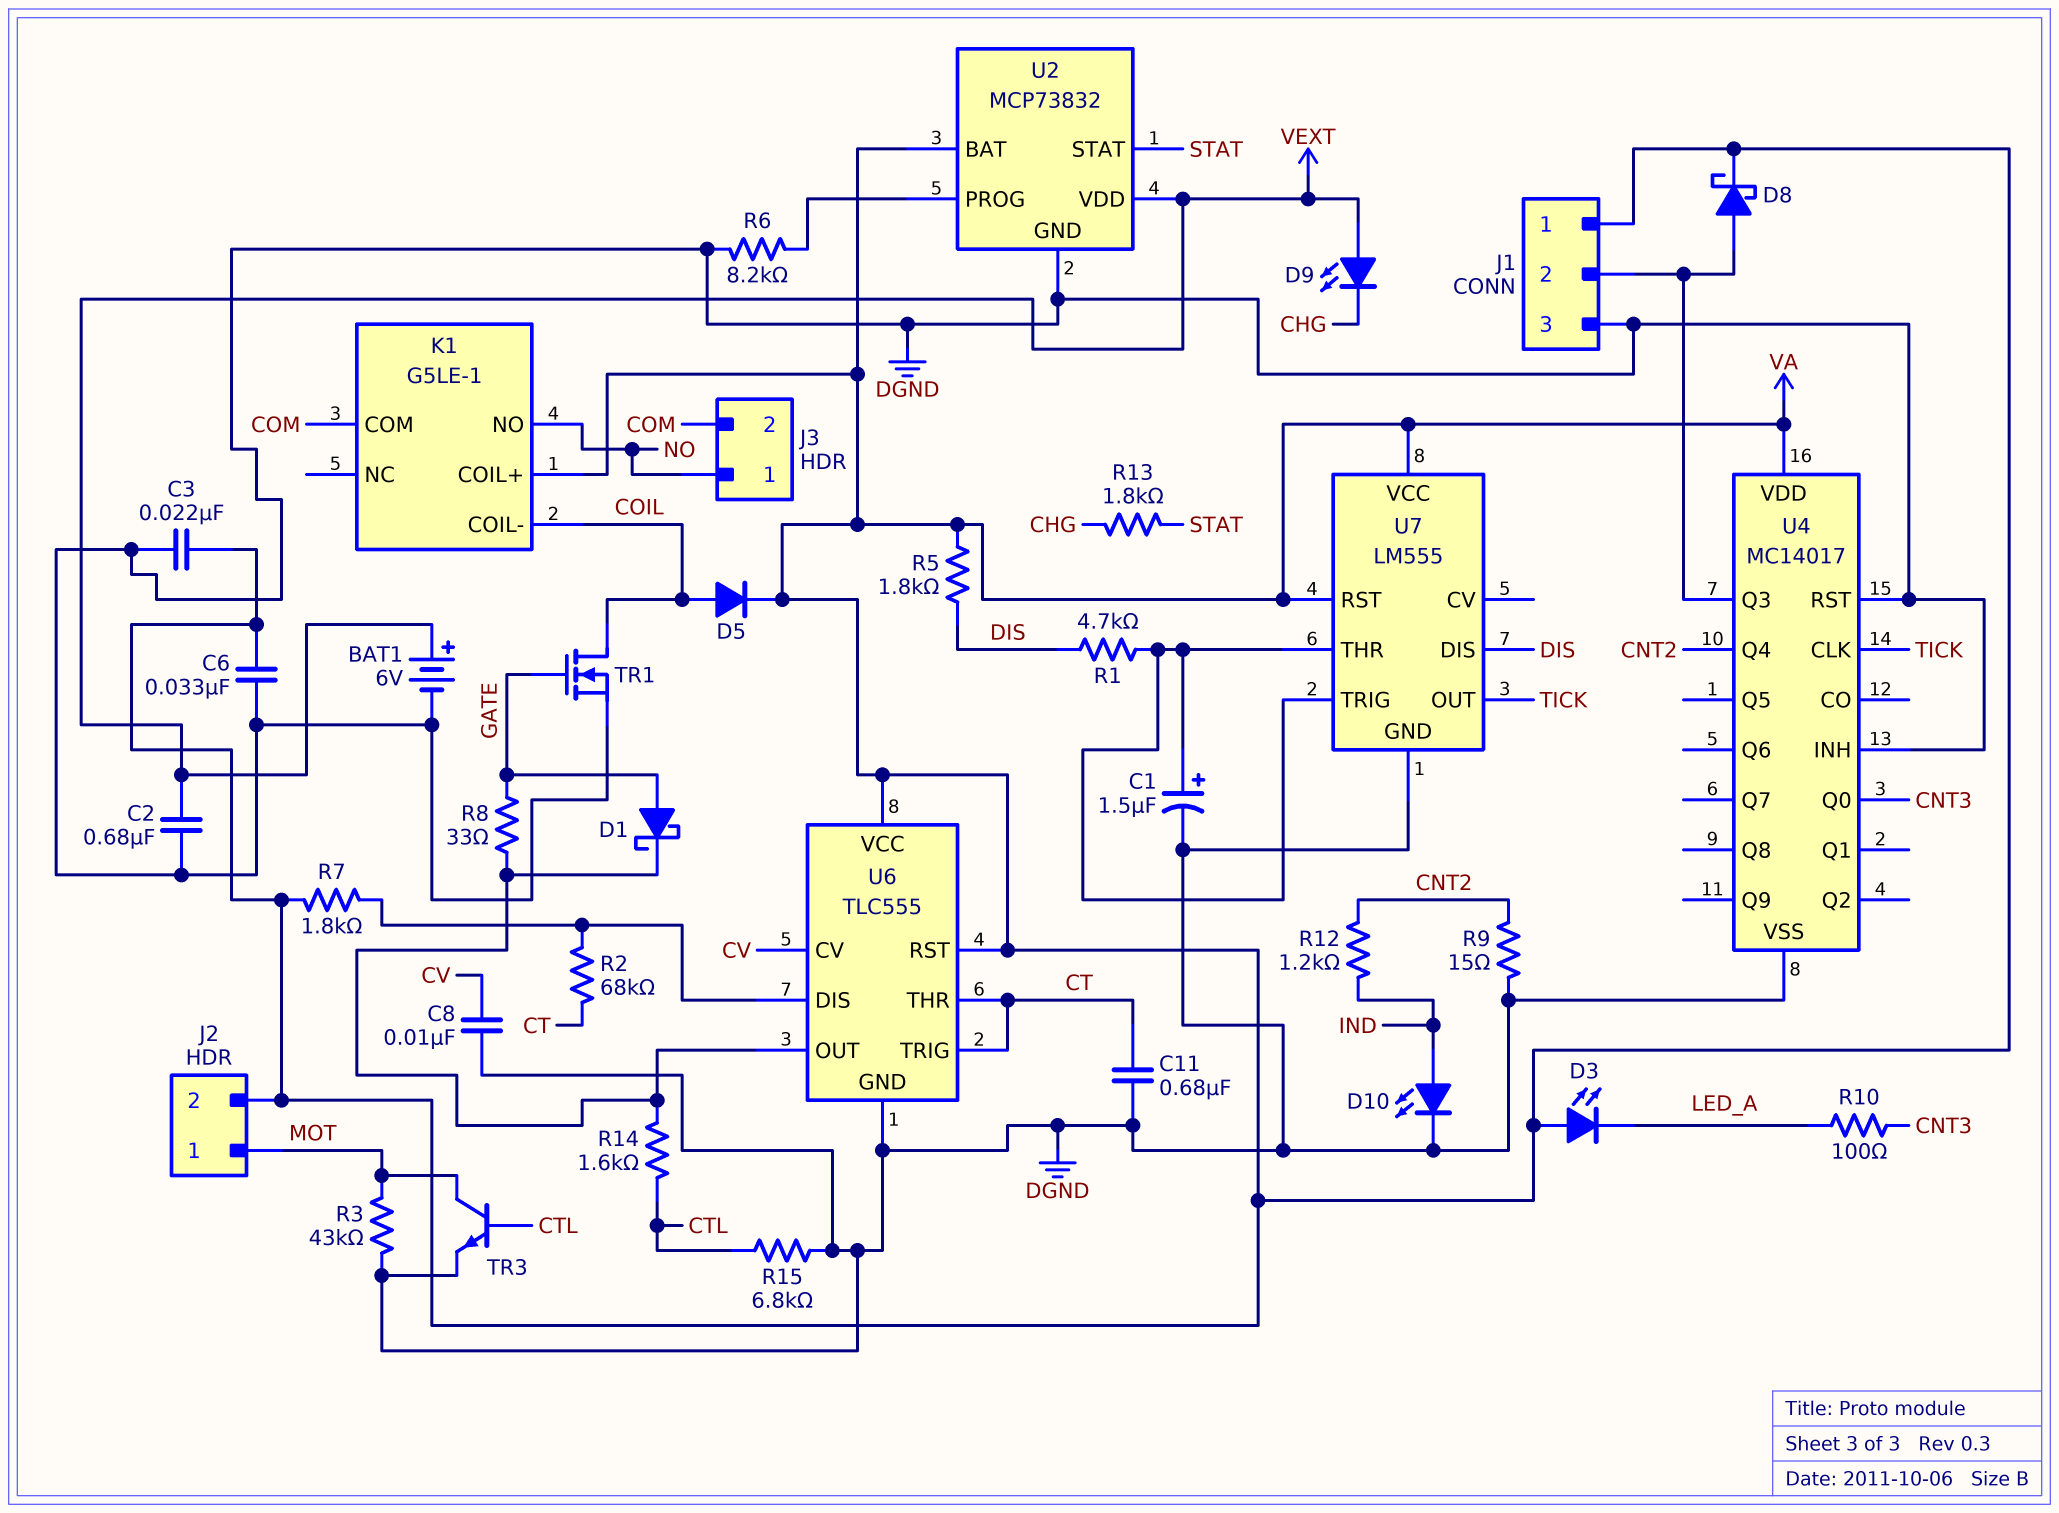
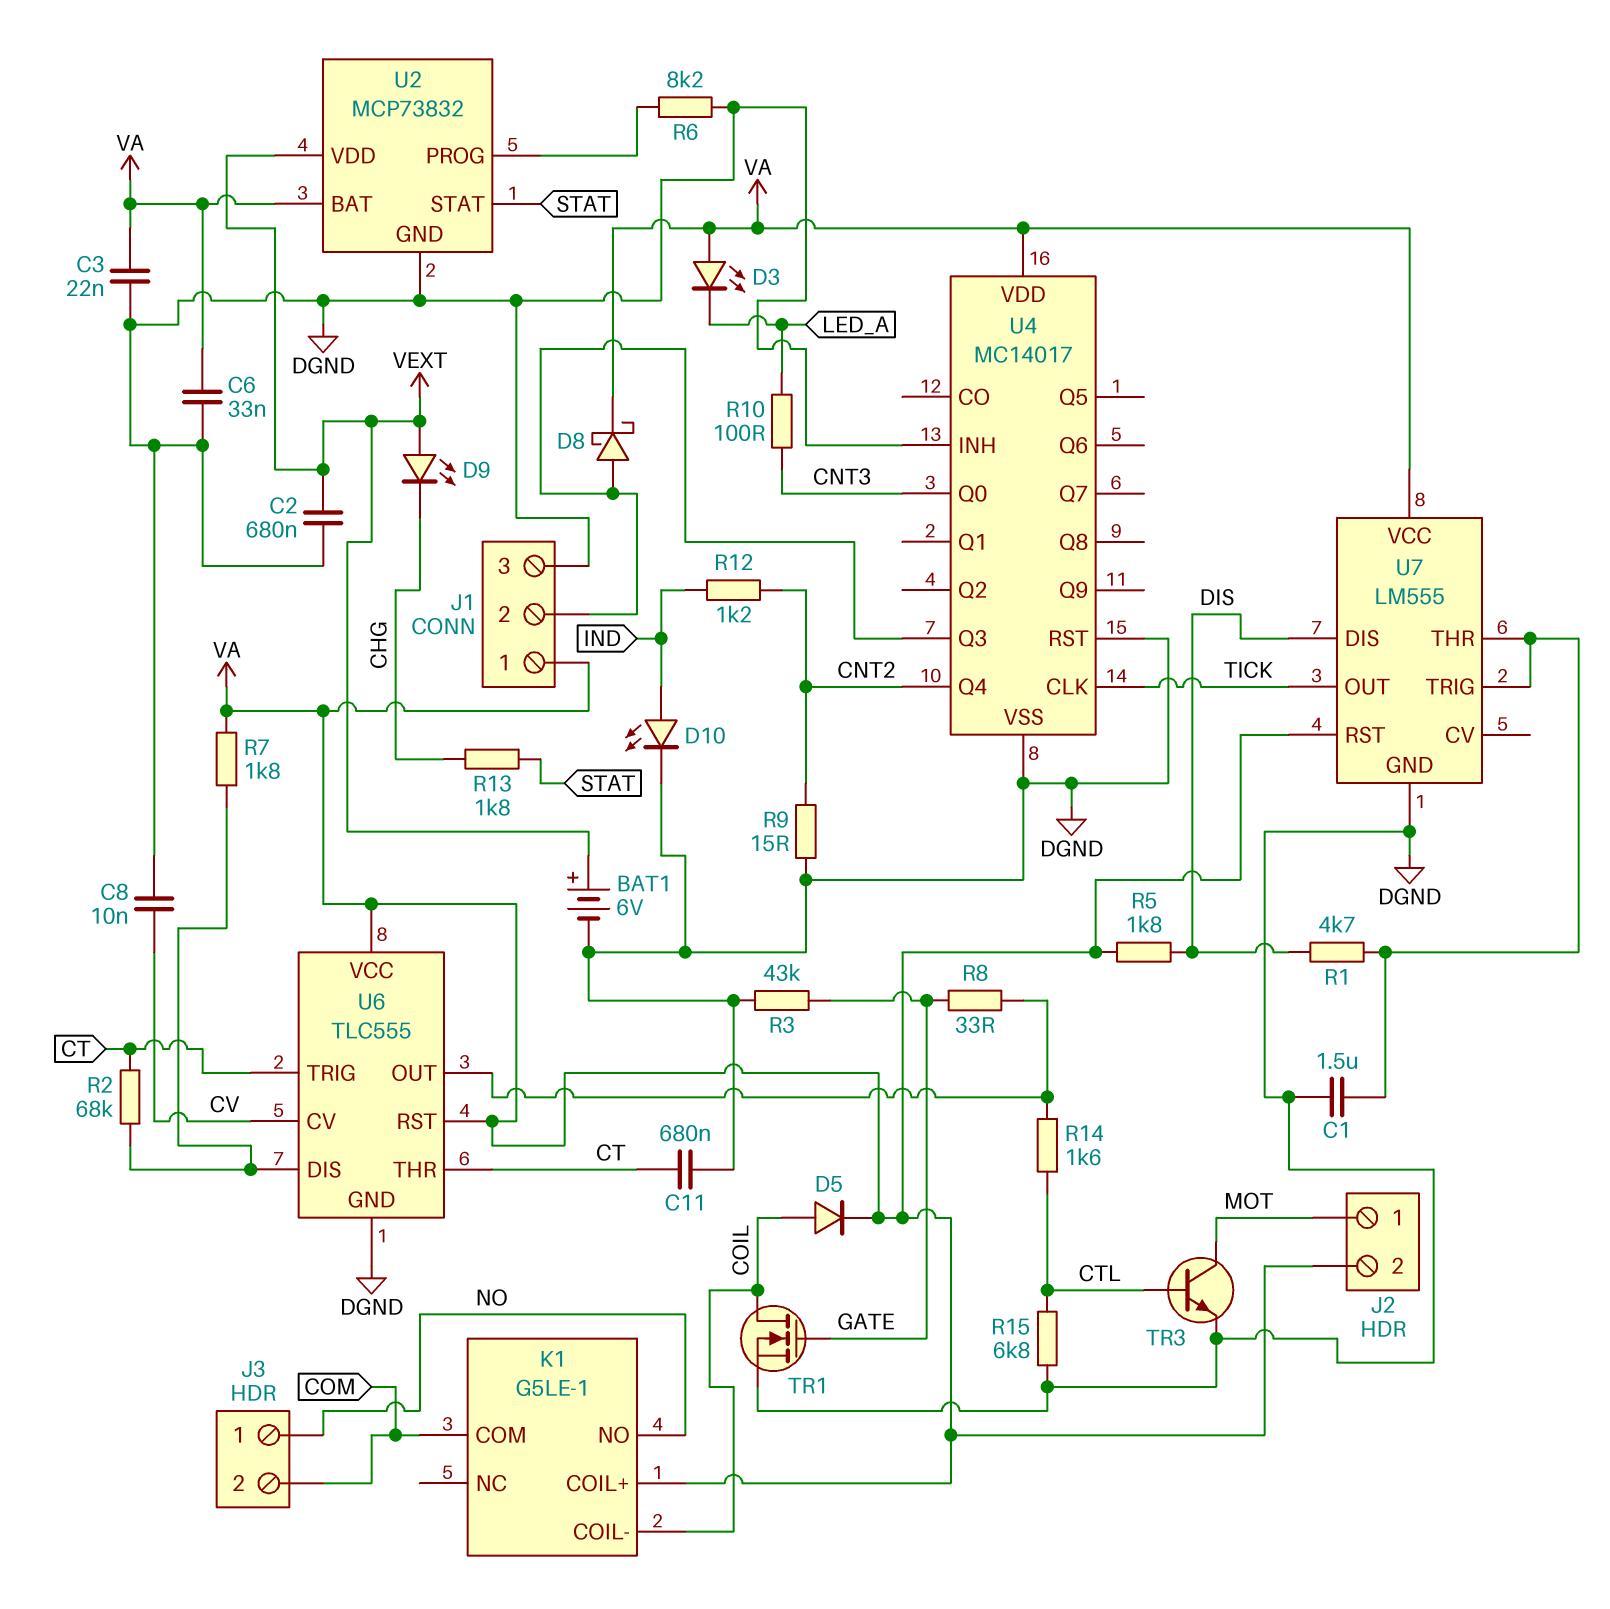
C1: 1.5uF (plus U7/THR, minus DGND) -> 1.5uF (DGND, U7/THR)
D1: schottky (A GATE, K U6/OUT) -> none
R3: 43k (DGND, MOT) -> 43k (DGND, GATE)

